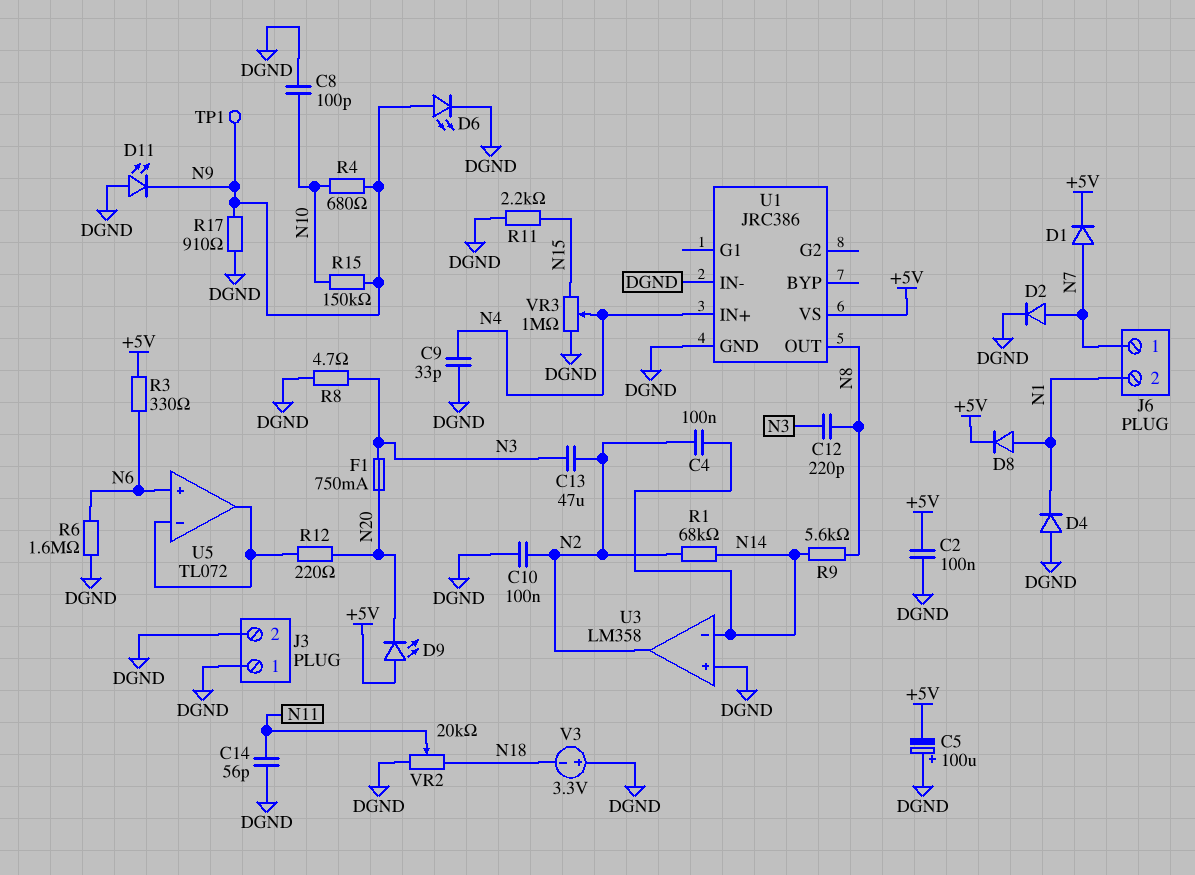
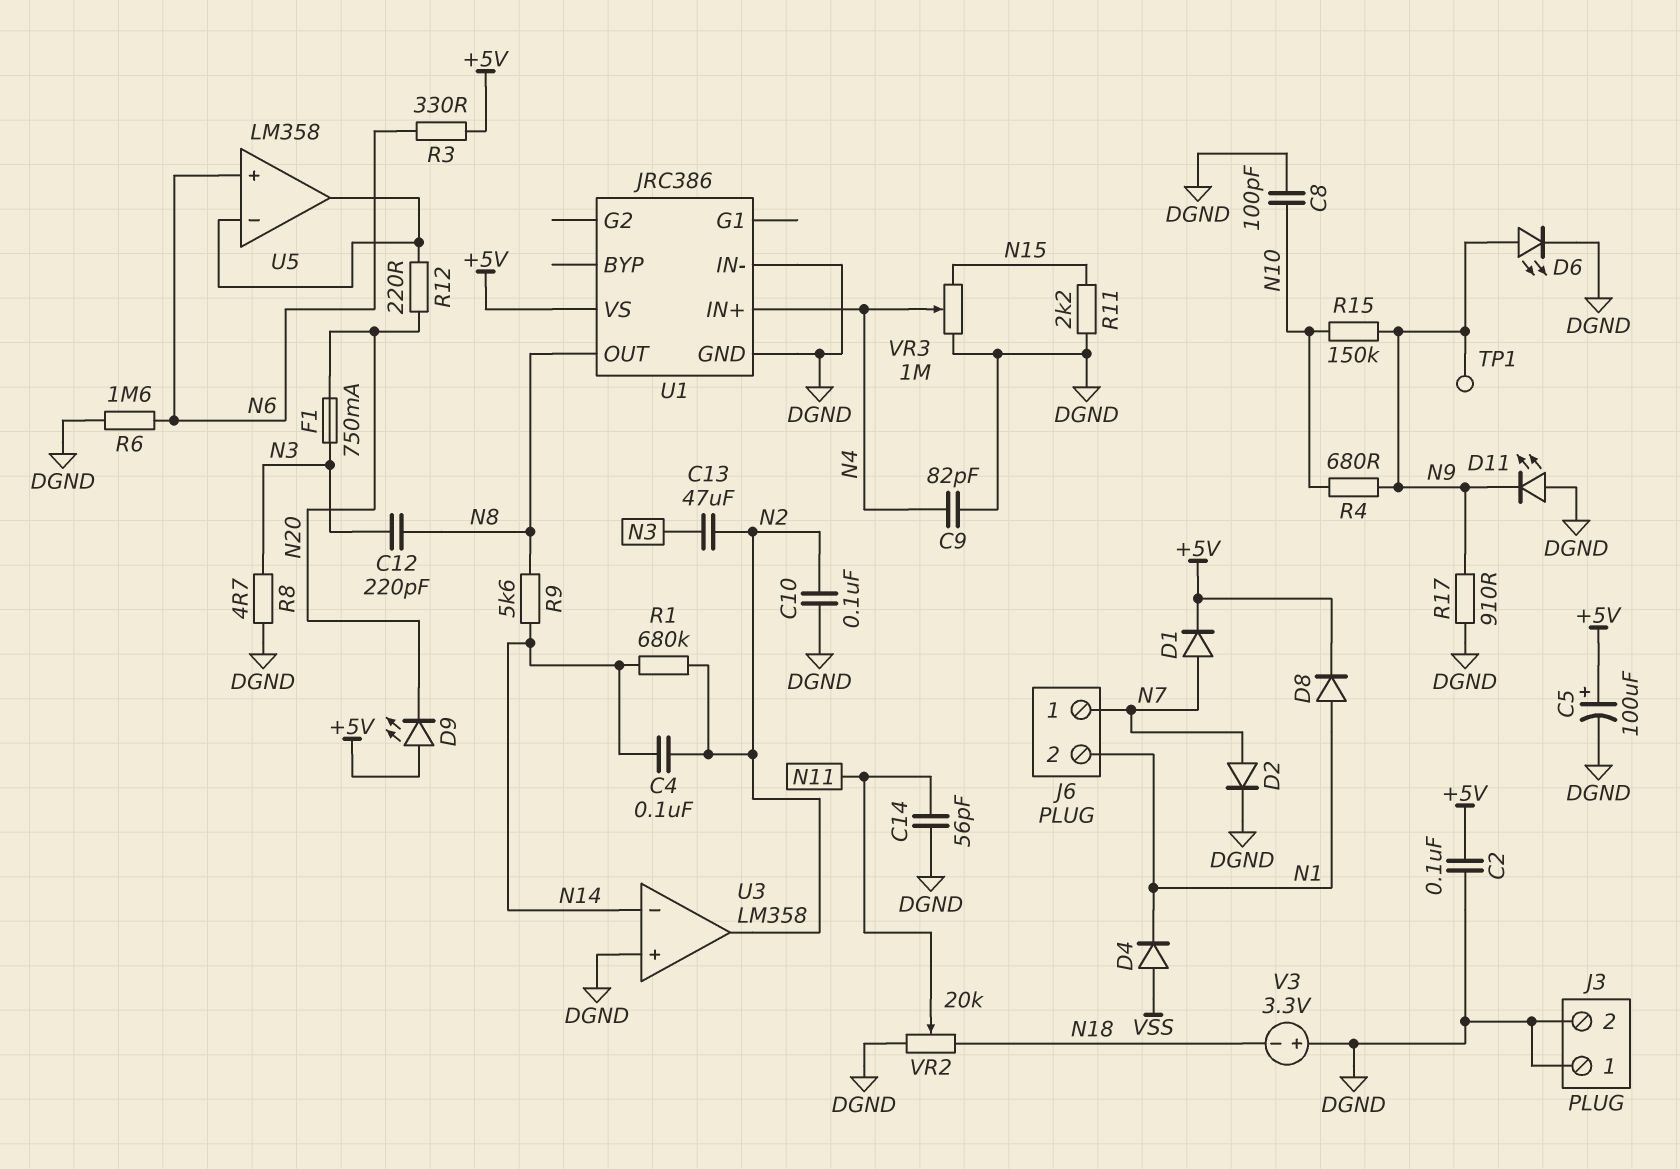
C5: 100uF (plus DGND, minus +5V) -> 100uF (plus +5V, minus DGND)
C9: 33pF (DGND, N4) -> 82pF (DGND, N4)
D4: diode (A DGND, K N1) -> diode (A VSS, K N1)
R1: 68k (N2, N14) -> 680k (N2, N14)
U5: TL072 -> LM358

